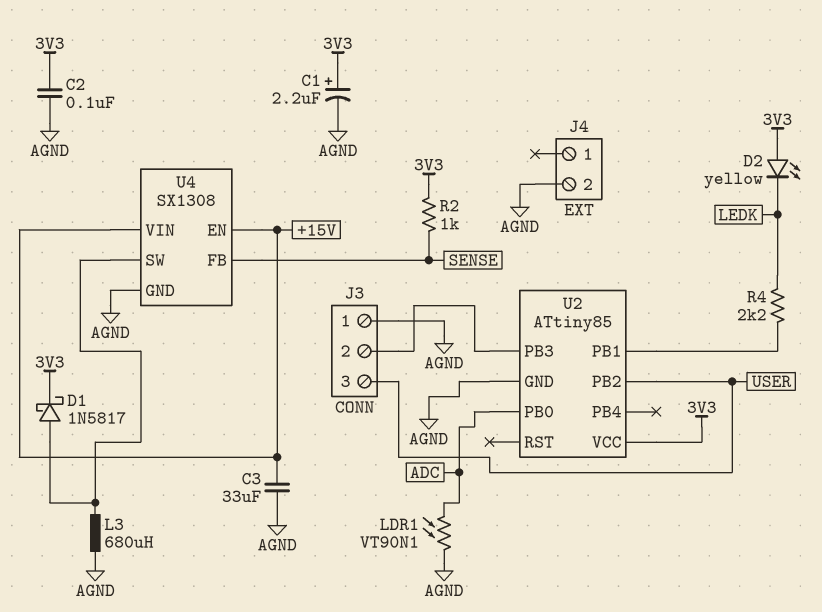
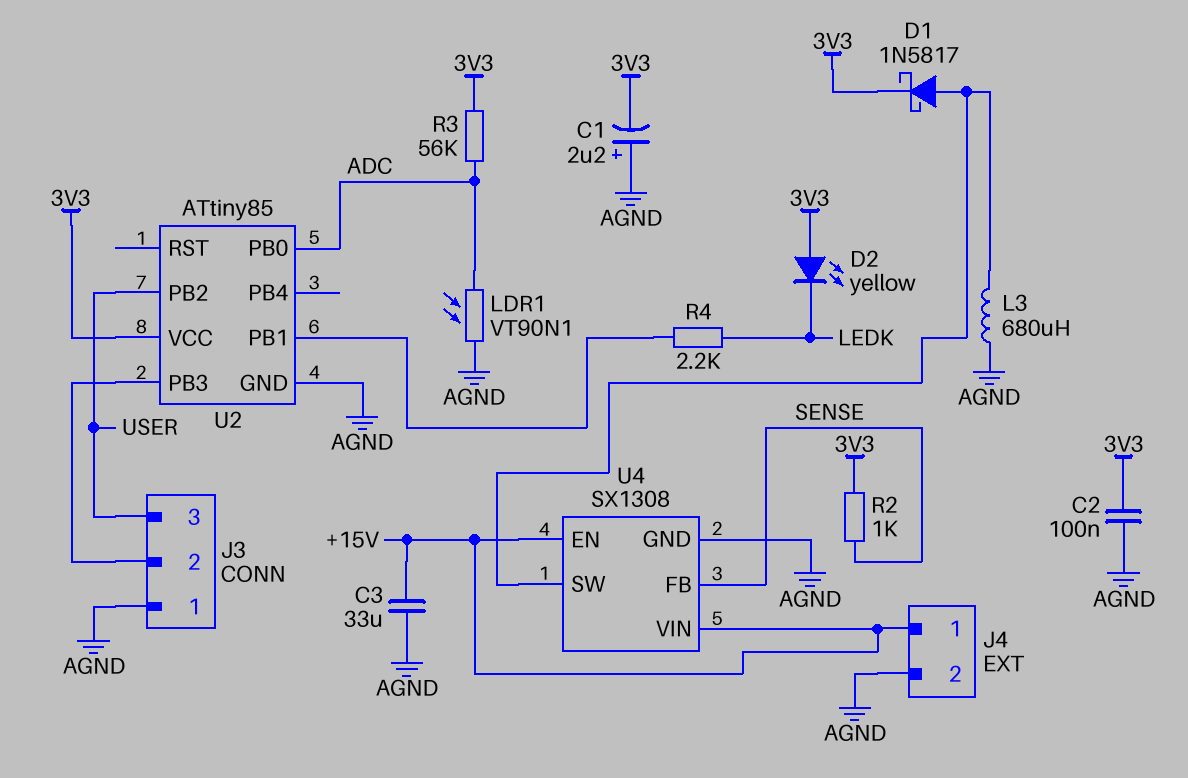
C1: 2.2uF (plus 3V3, minus AGND) -> 2.2uF (plus AGND, minus 3V3)
J4 pin 1: none -> +15V
R3: none -> 56k (3V3, ADC)

